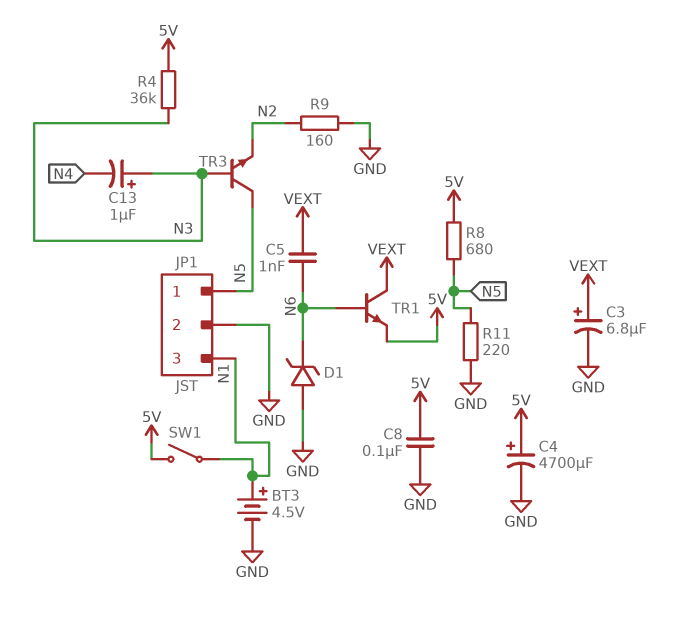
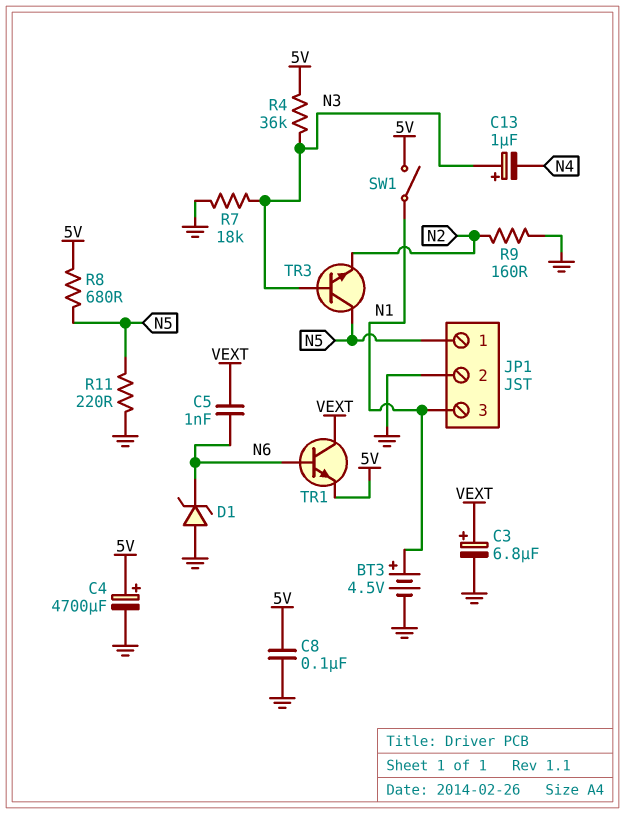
R7: none -> 18k (GND, N3)

